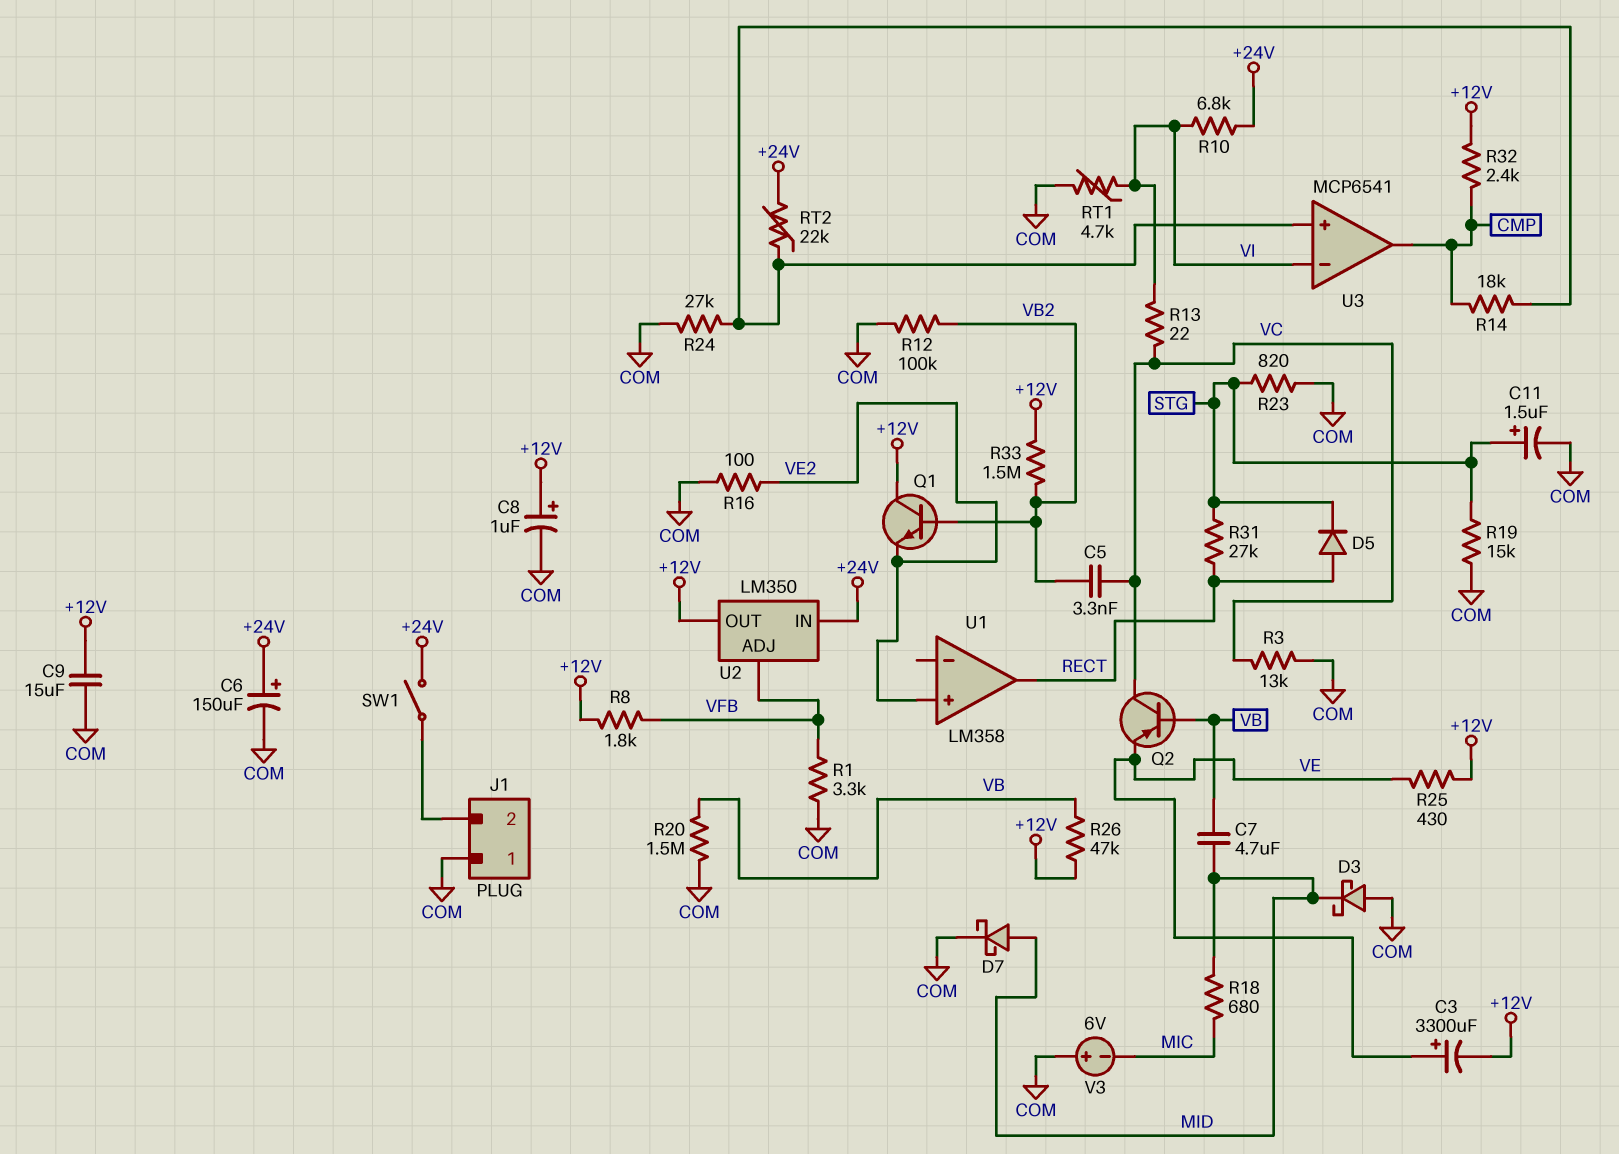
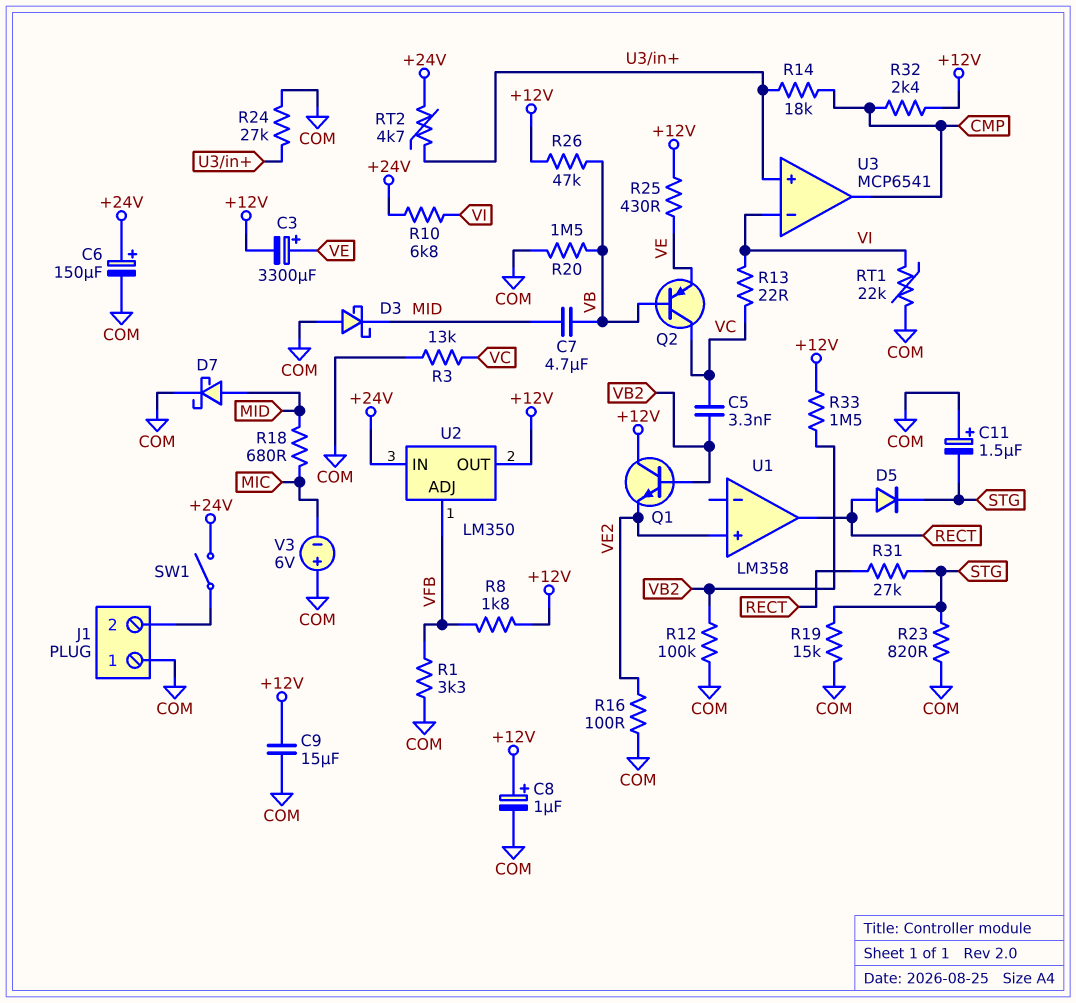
C11: 1.5uF (plus STG, minus COM) -> 1.5uF (plus COM, minus STG)
RT1: 4.7k (COM, VI) -> 22k (COM, VI)
RT2: 22k (+24V, U3/in+) -> 4.7k (+24V, U3/in+)

